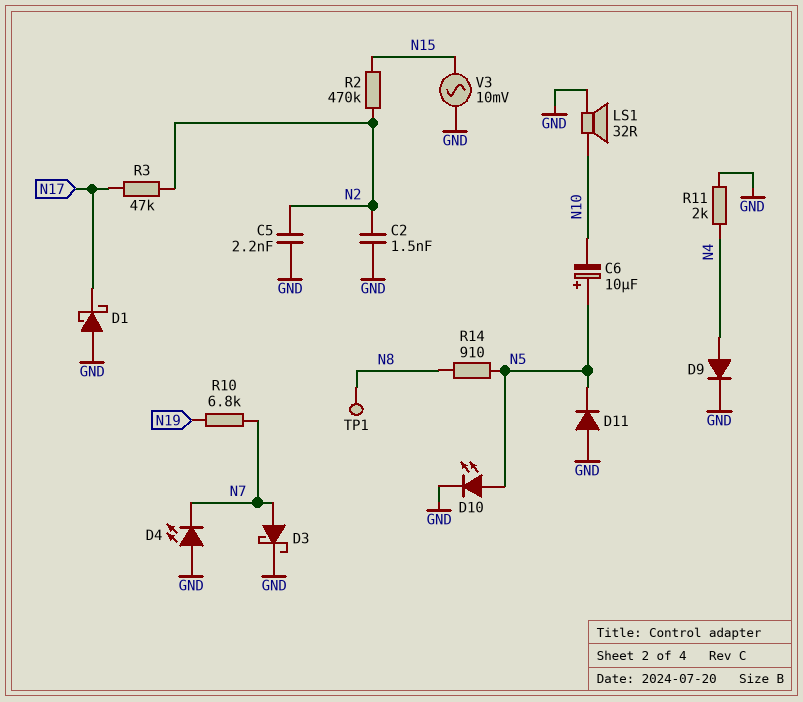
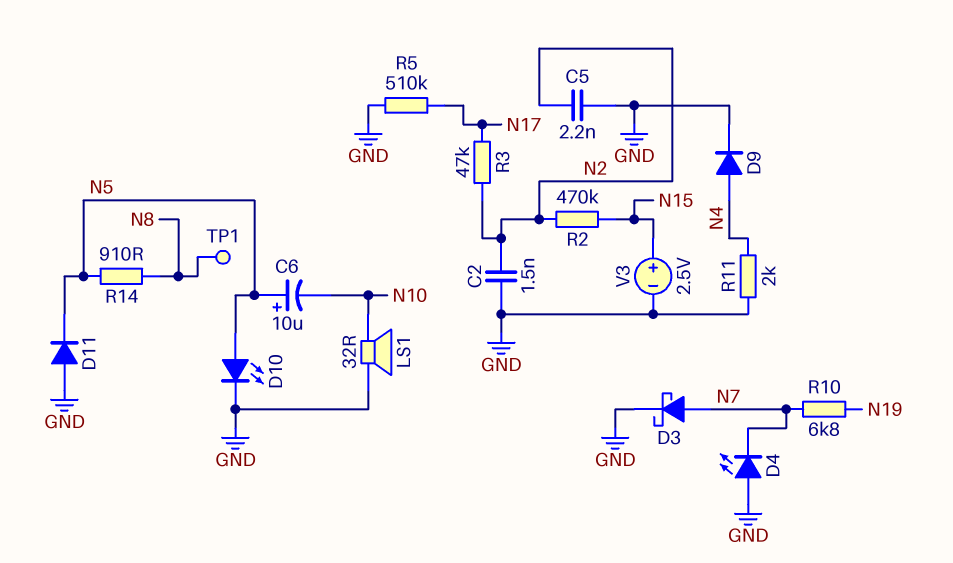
D1: schottky (A GND, K N17) -> none
R5: none -> 510k (GND, N17)
V3: AC 10mV (GND, N15) -> 2.5V (plus N15, minus GND)

